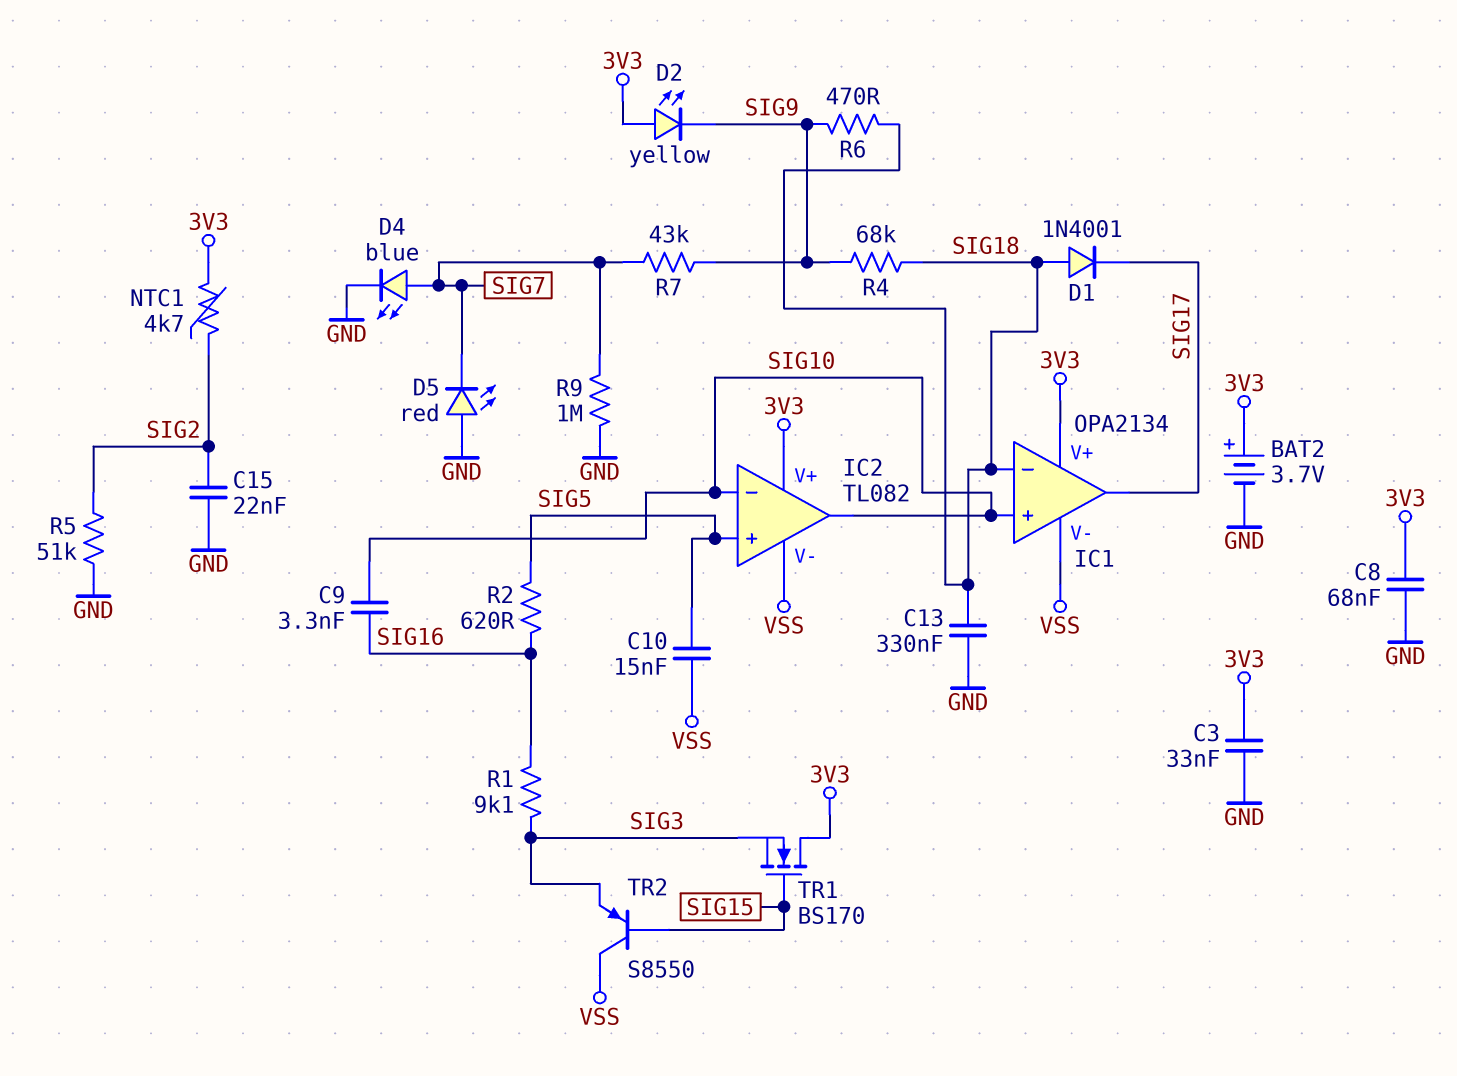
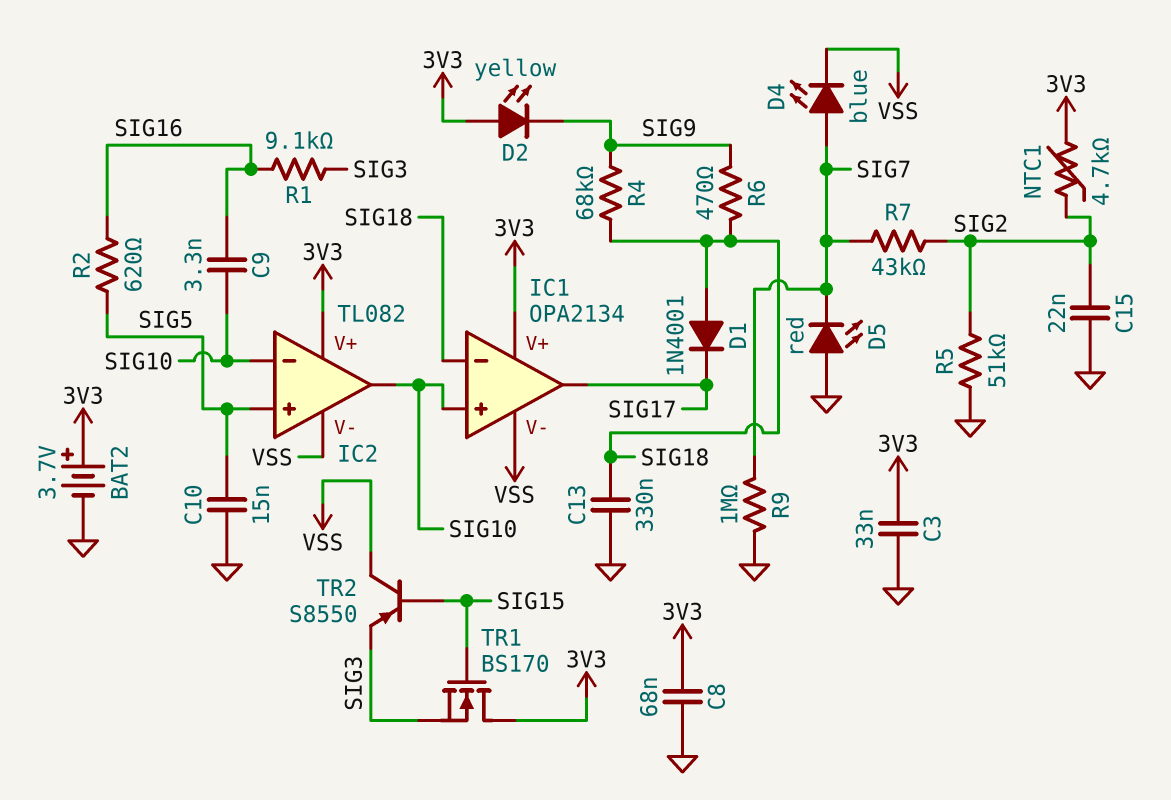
C10: 15nF (SIG5, VSS) -> 15nF (GND, SIG5)
D4: LED blue (A SIG7, K GND) -> LED blue (A SIG7, K VSS)
R7: 43k (SIG7, SIG9) -> 43k (SIG2, SIG7)

